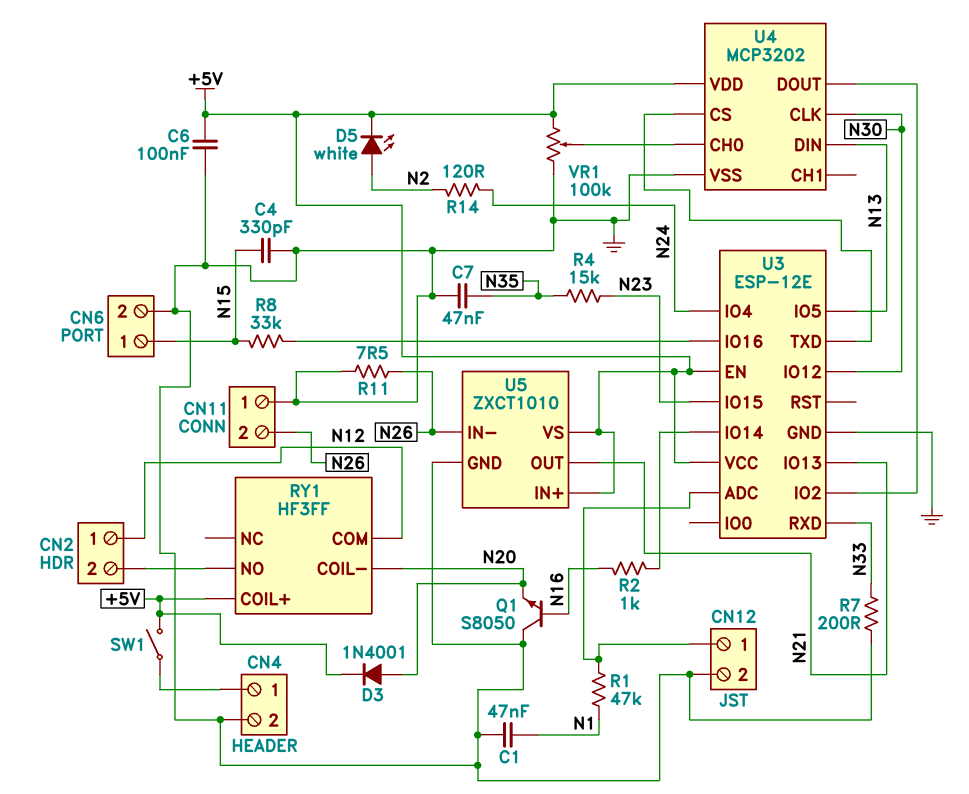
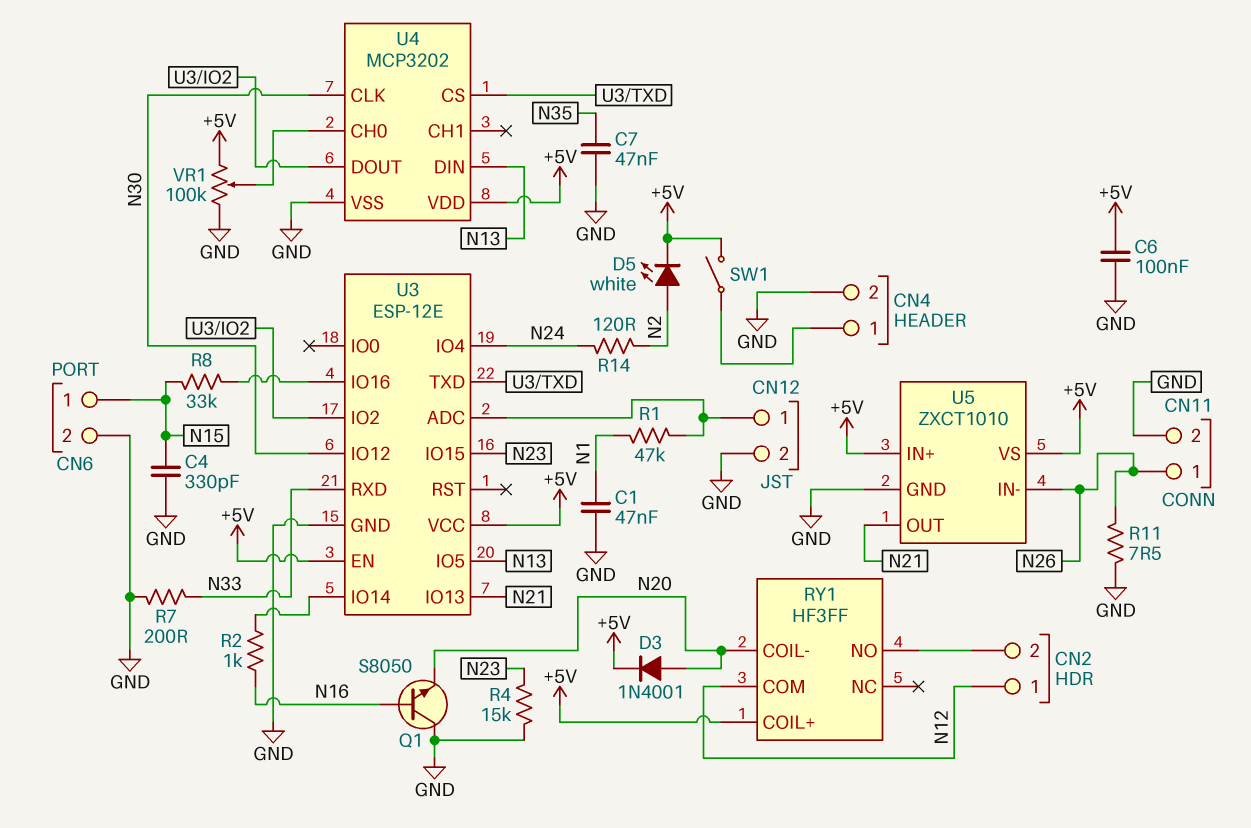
CN11 pin 1: GND -> N26
CN11 pin 2: N26 -> GND
R4: 15k (N23, N35) -> 15k (GND, N23)

